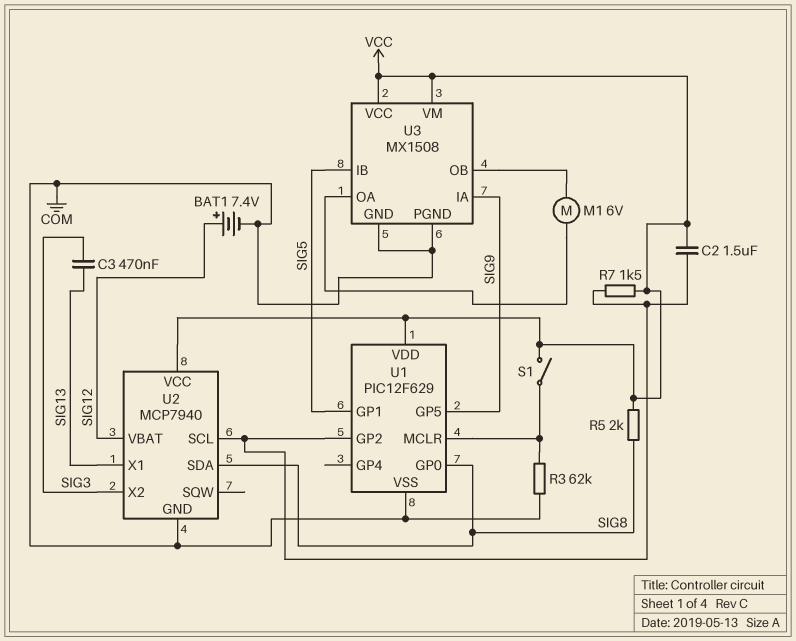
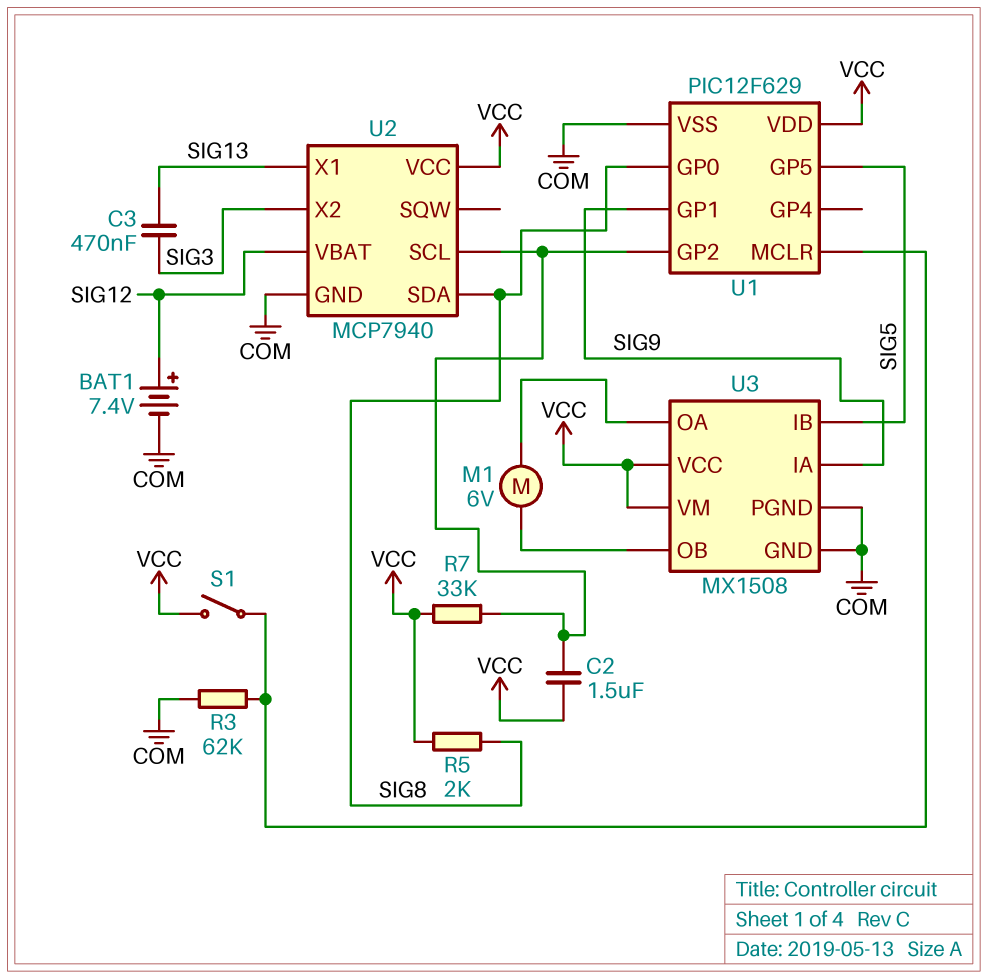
R7: 1.5k (U1/GP2, VCC) -> 33k (U1/GP2, VCC)
U1 pin GP1: SIG5 -> SIG9
U1 pin GP5: SIG9 -> SIG5

